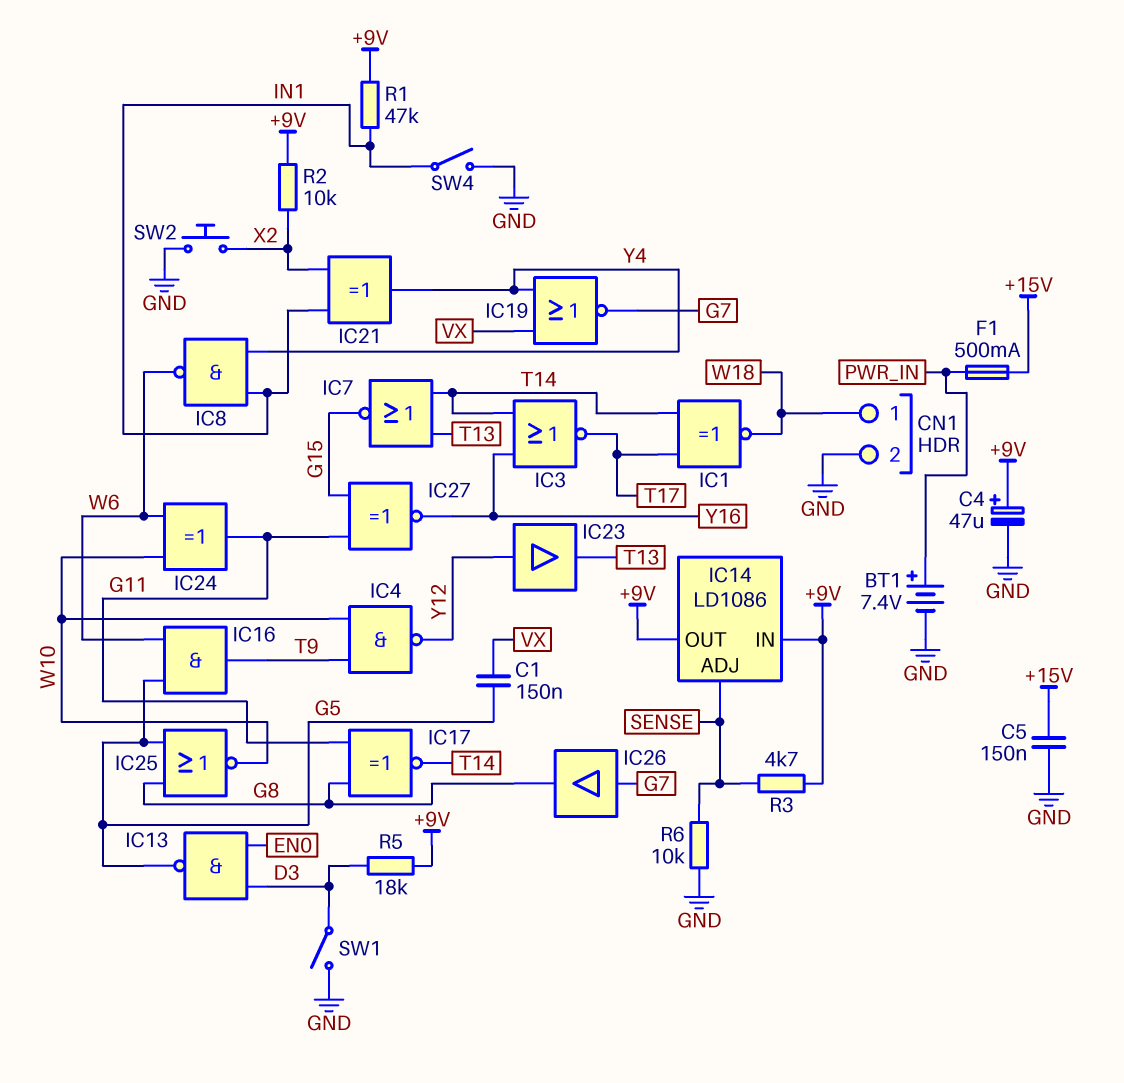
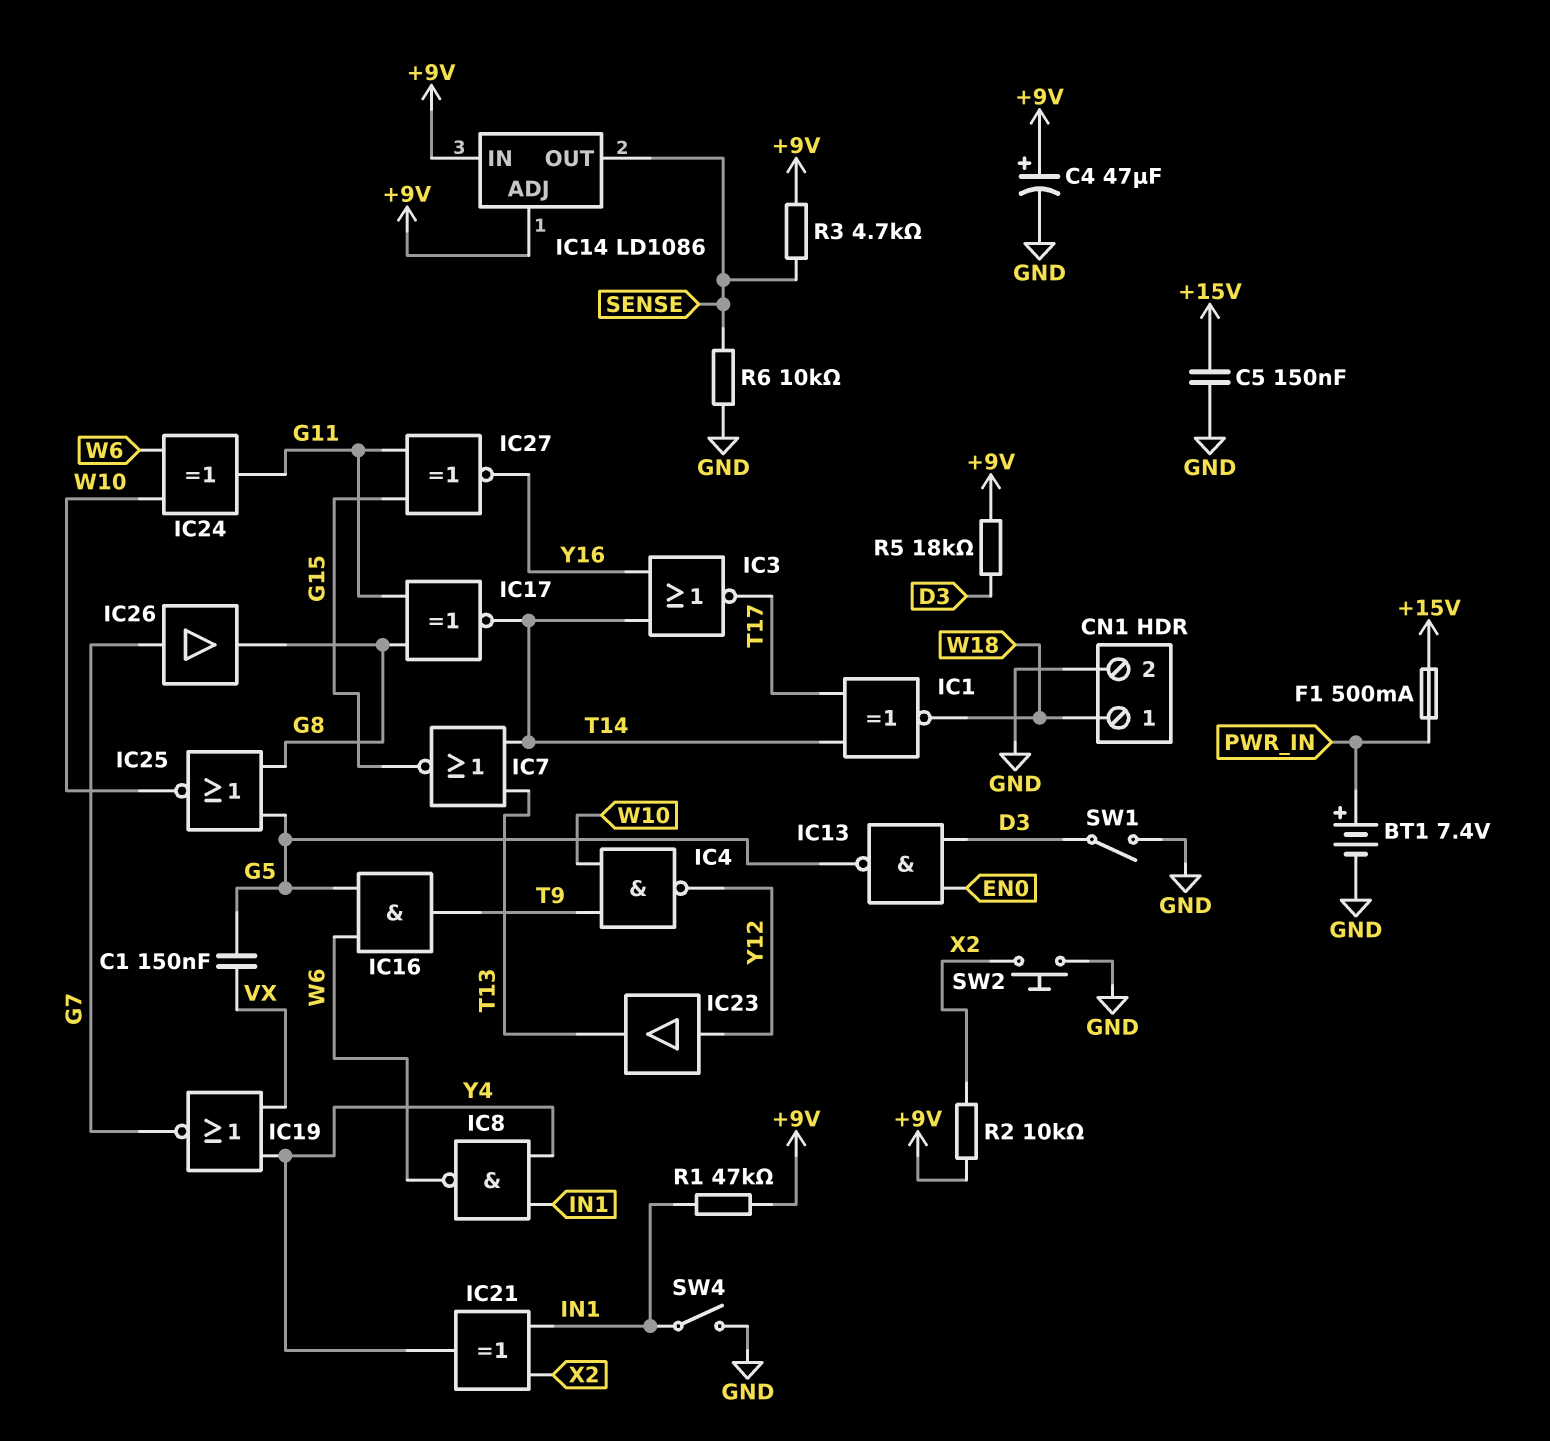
IC14 pin ADJ: SENSE -> +9V
IC14 pin OUT: +9V -> SENSE

